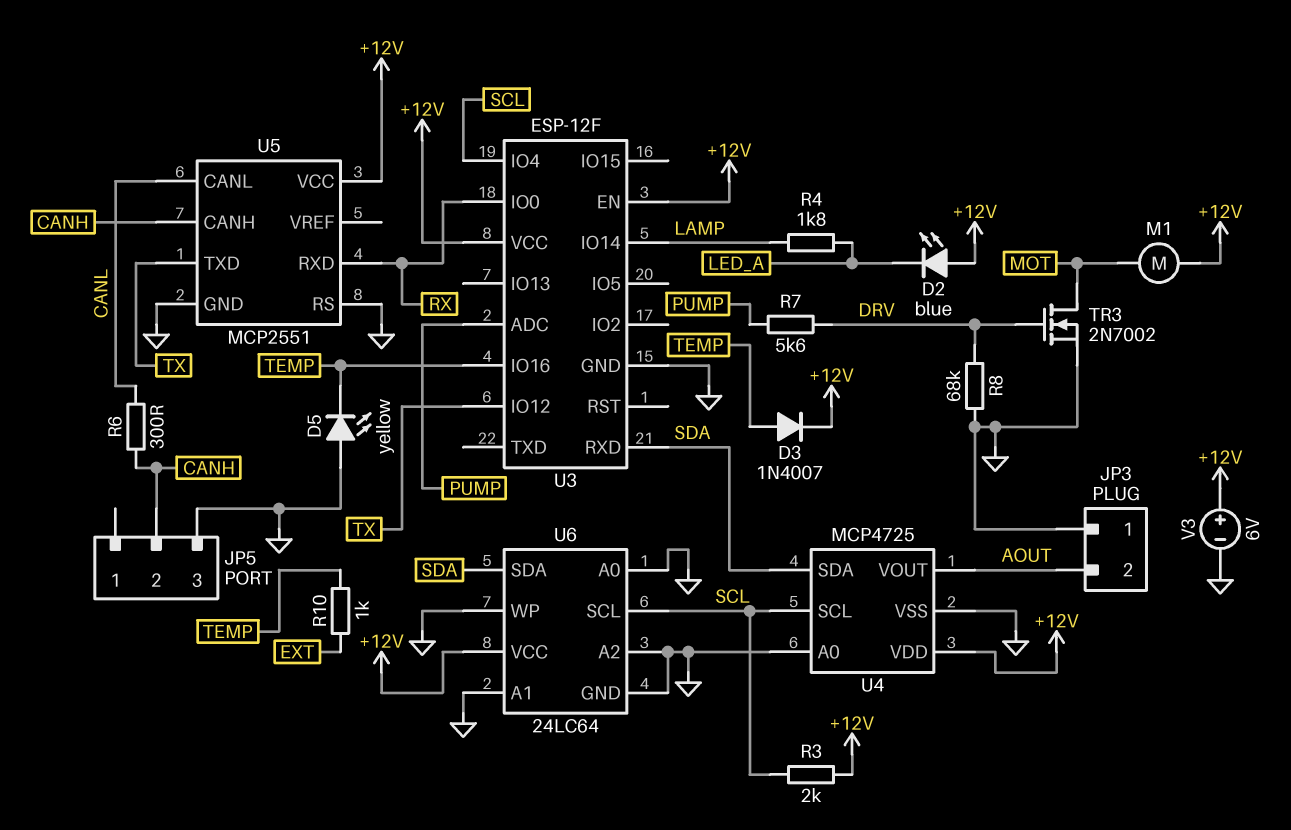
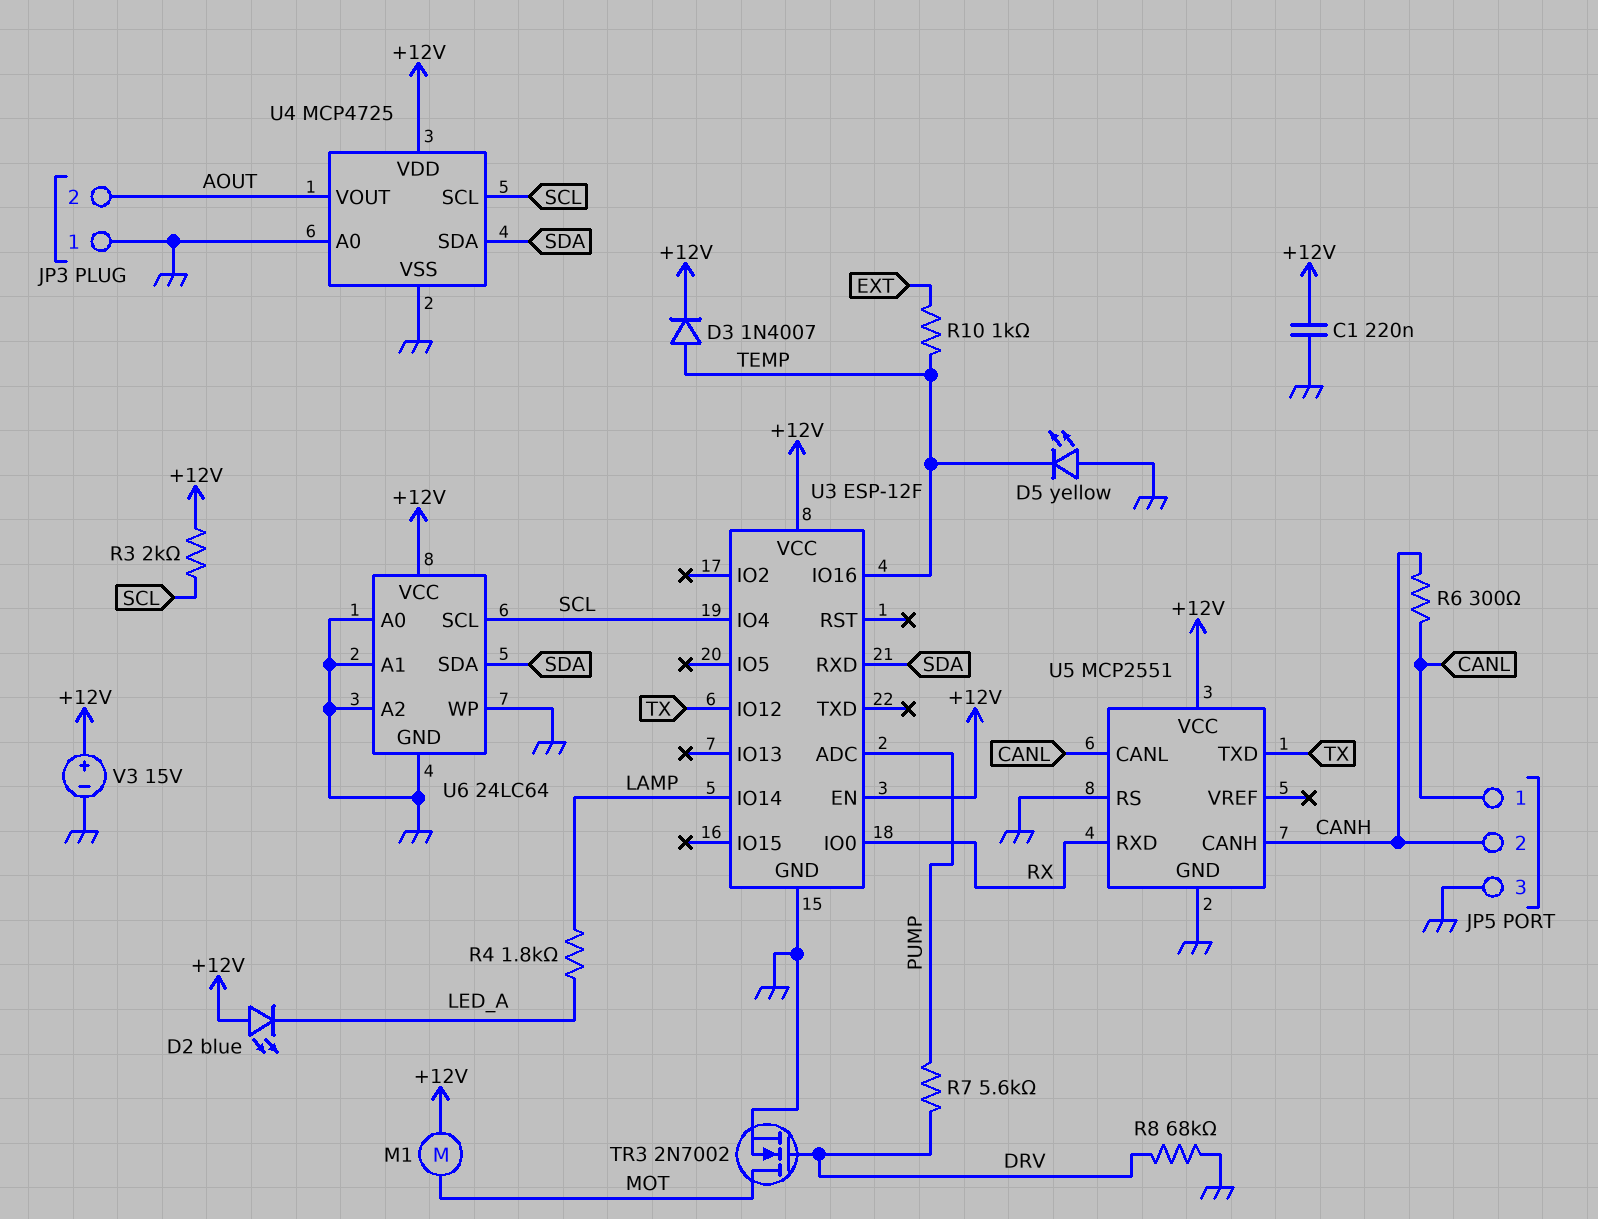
C1: none -> 220nF (+12V, GND)
JP5 pin 1: none -> CANL
V3: 6V (plus +12V, minus GND) -> 15V (plus +12V, minus GND)

